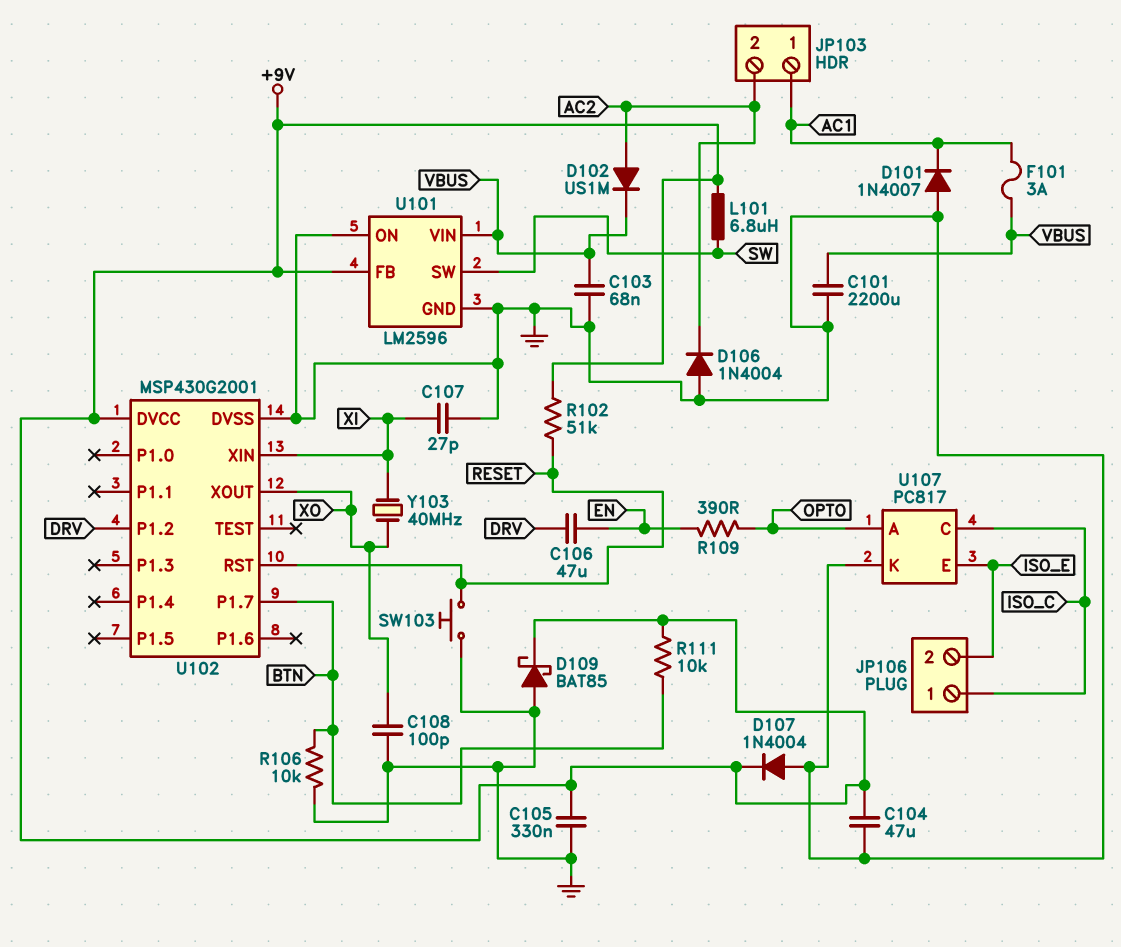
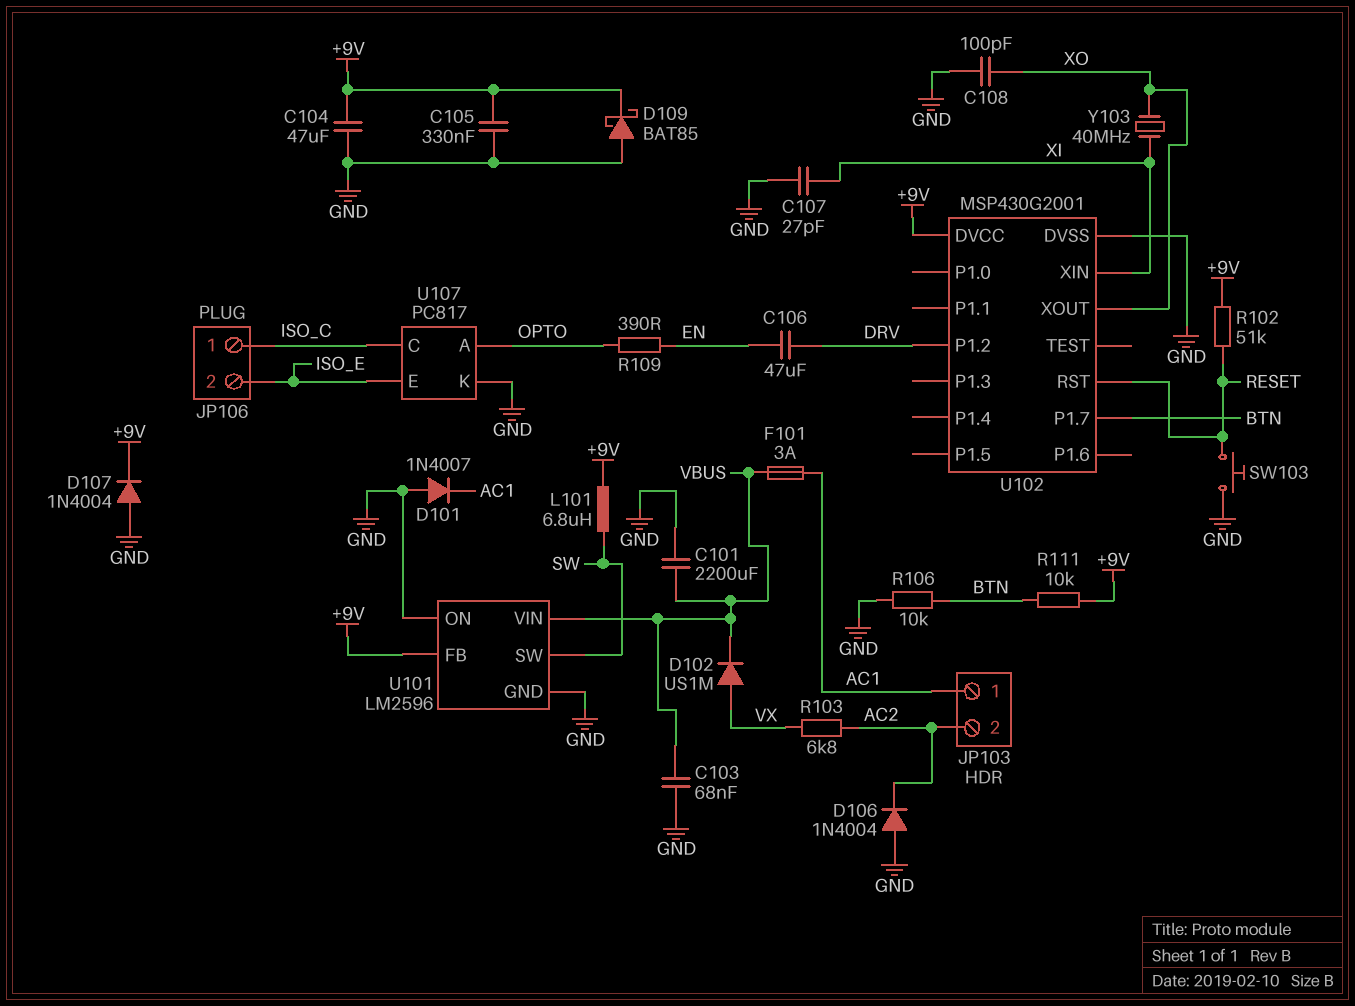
D102: diode US1M (A AC2, K VBUS) -> diode US1M (A VX, K VBUS)
R103: none -> 6.8k (AC2, VX)

